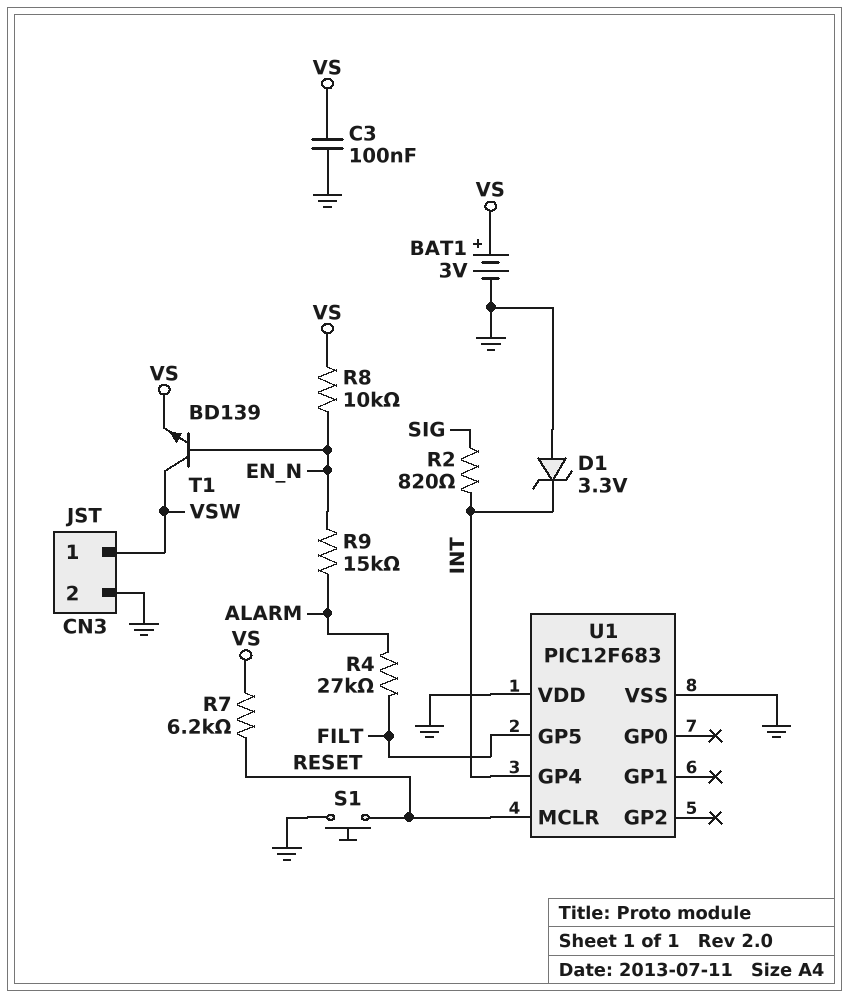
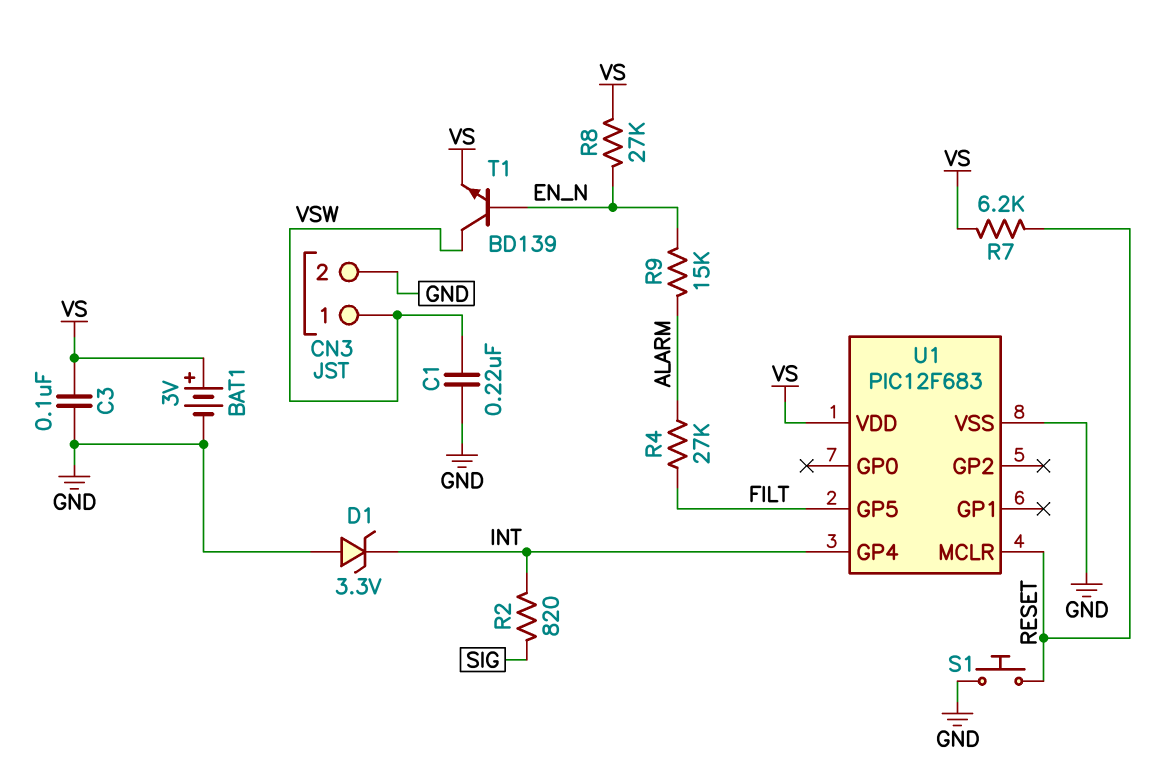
C1: none -> 220nF (GND, VSW)
R8: 10k (EN_N, VS) -> 27k (EN_N, VS)
U1 pin VDD: GND -> VS

